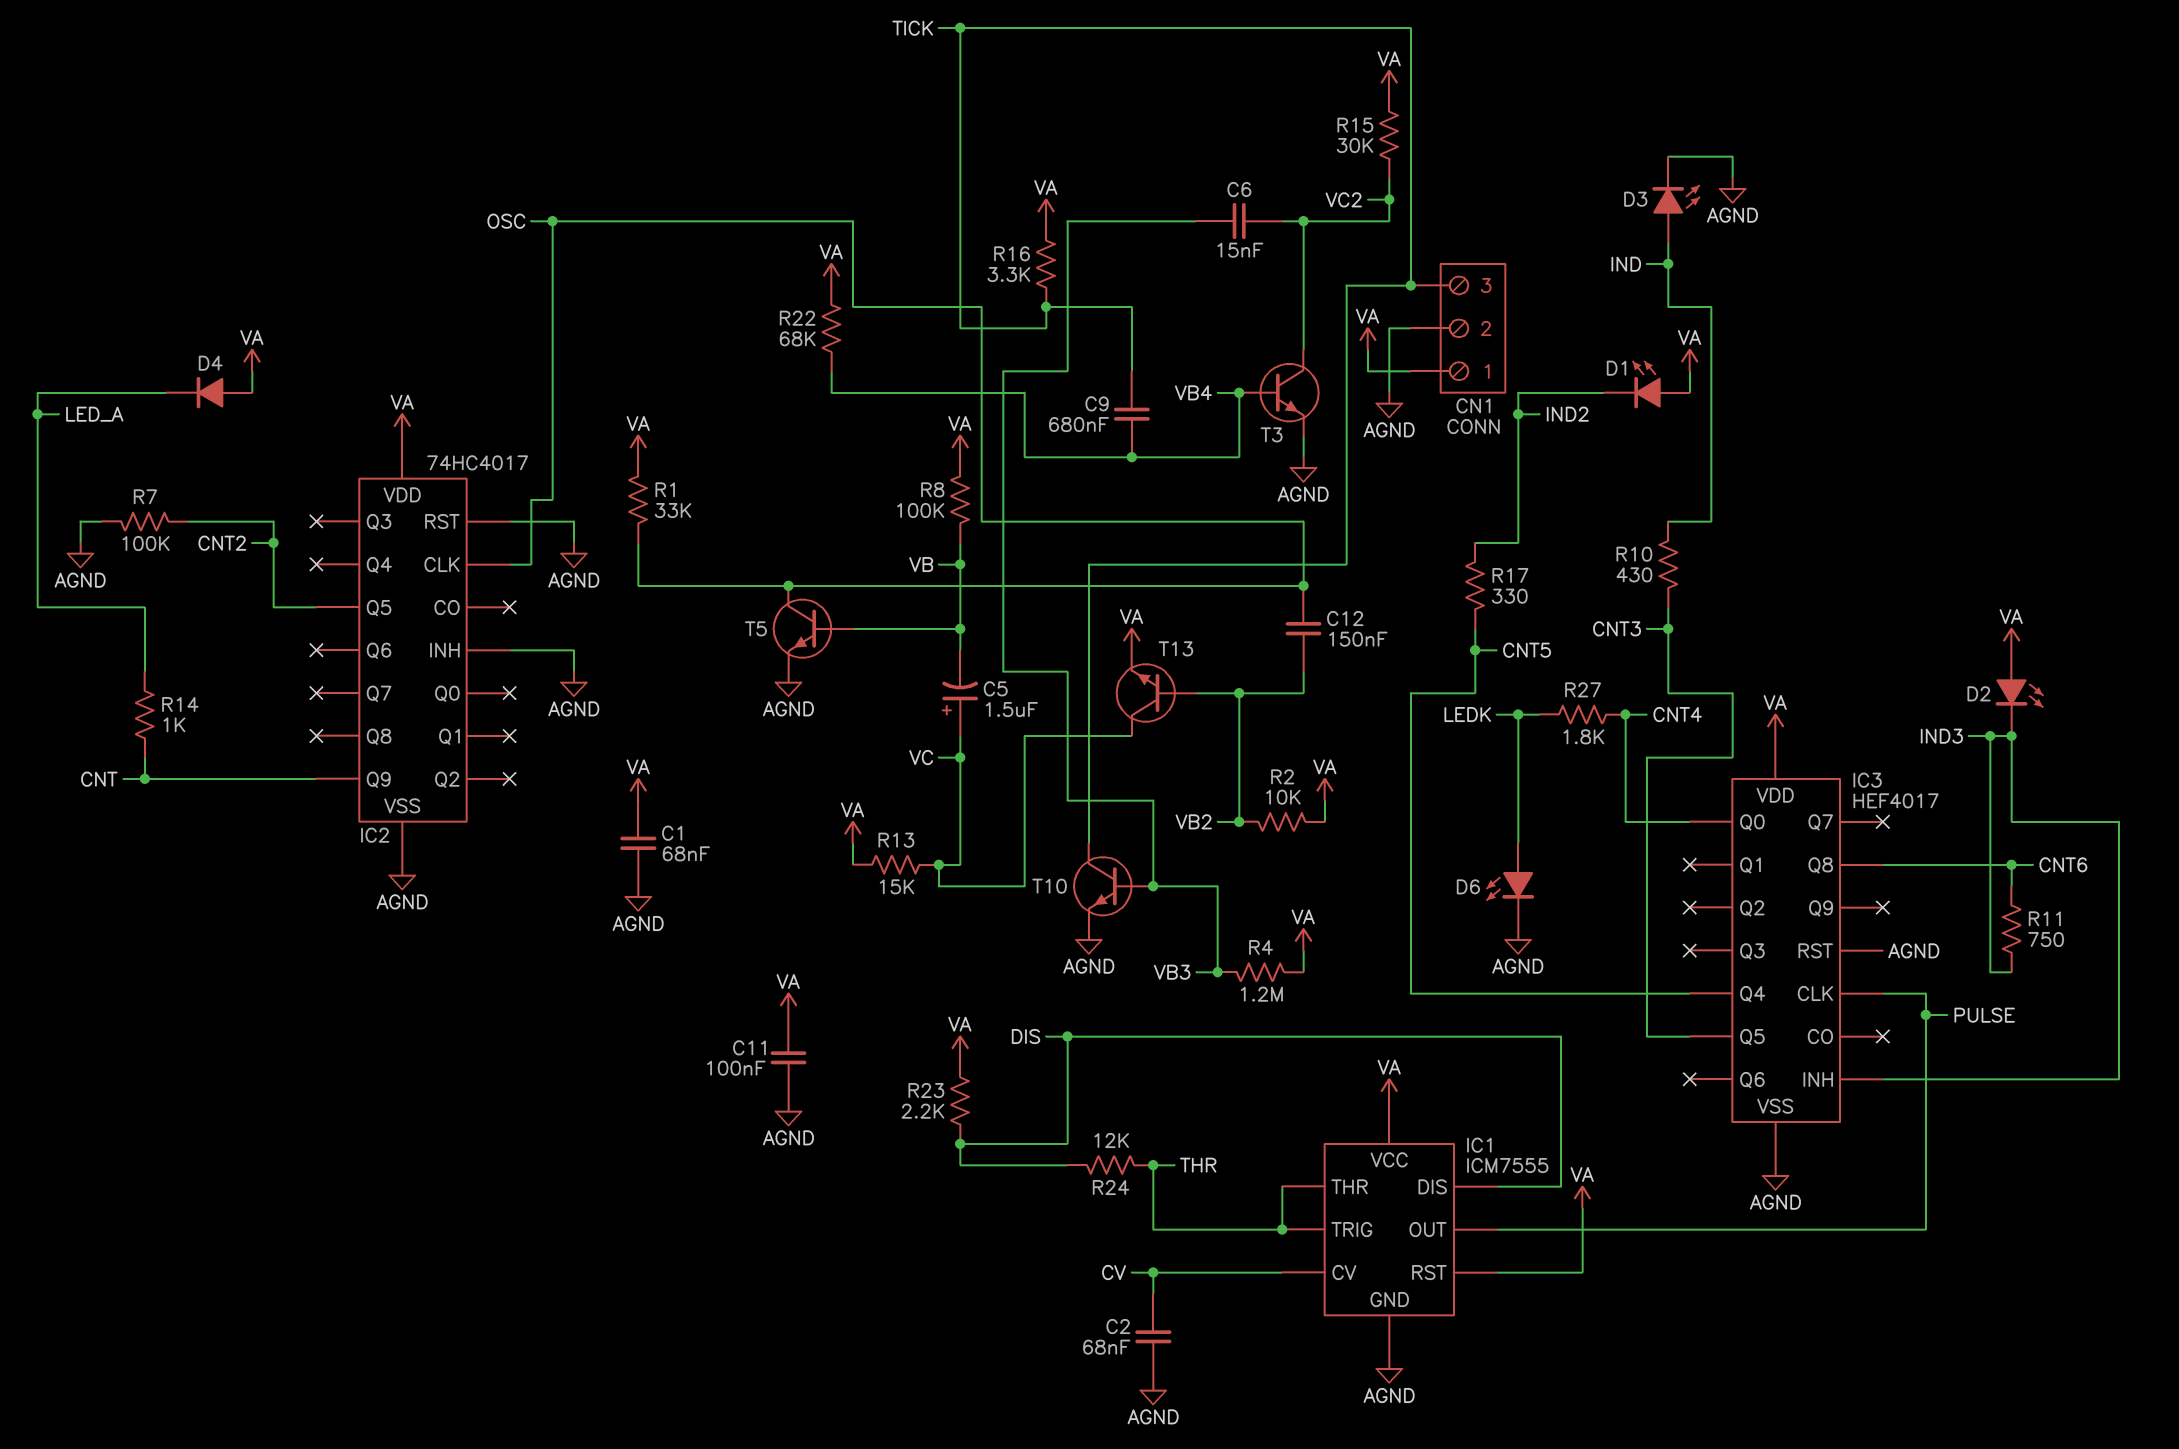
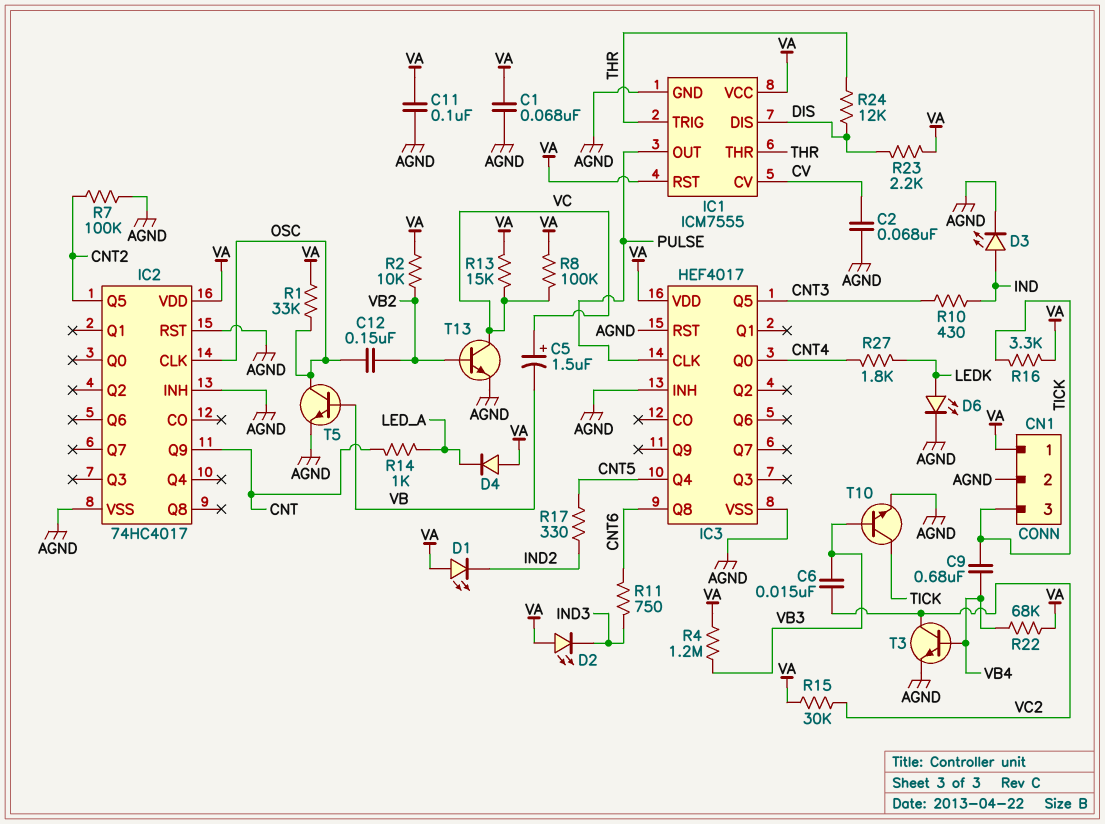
IC3 pin INH: IND3 -> AGND
R8: 100k (VA, VB) -> 100k (VA, VC)
T13: NPN (B VB2, C VC, E VA) -> NPN (B VB2, C VC, E AGND)

